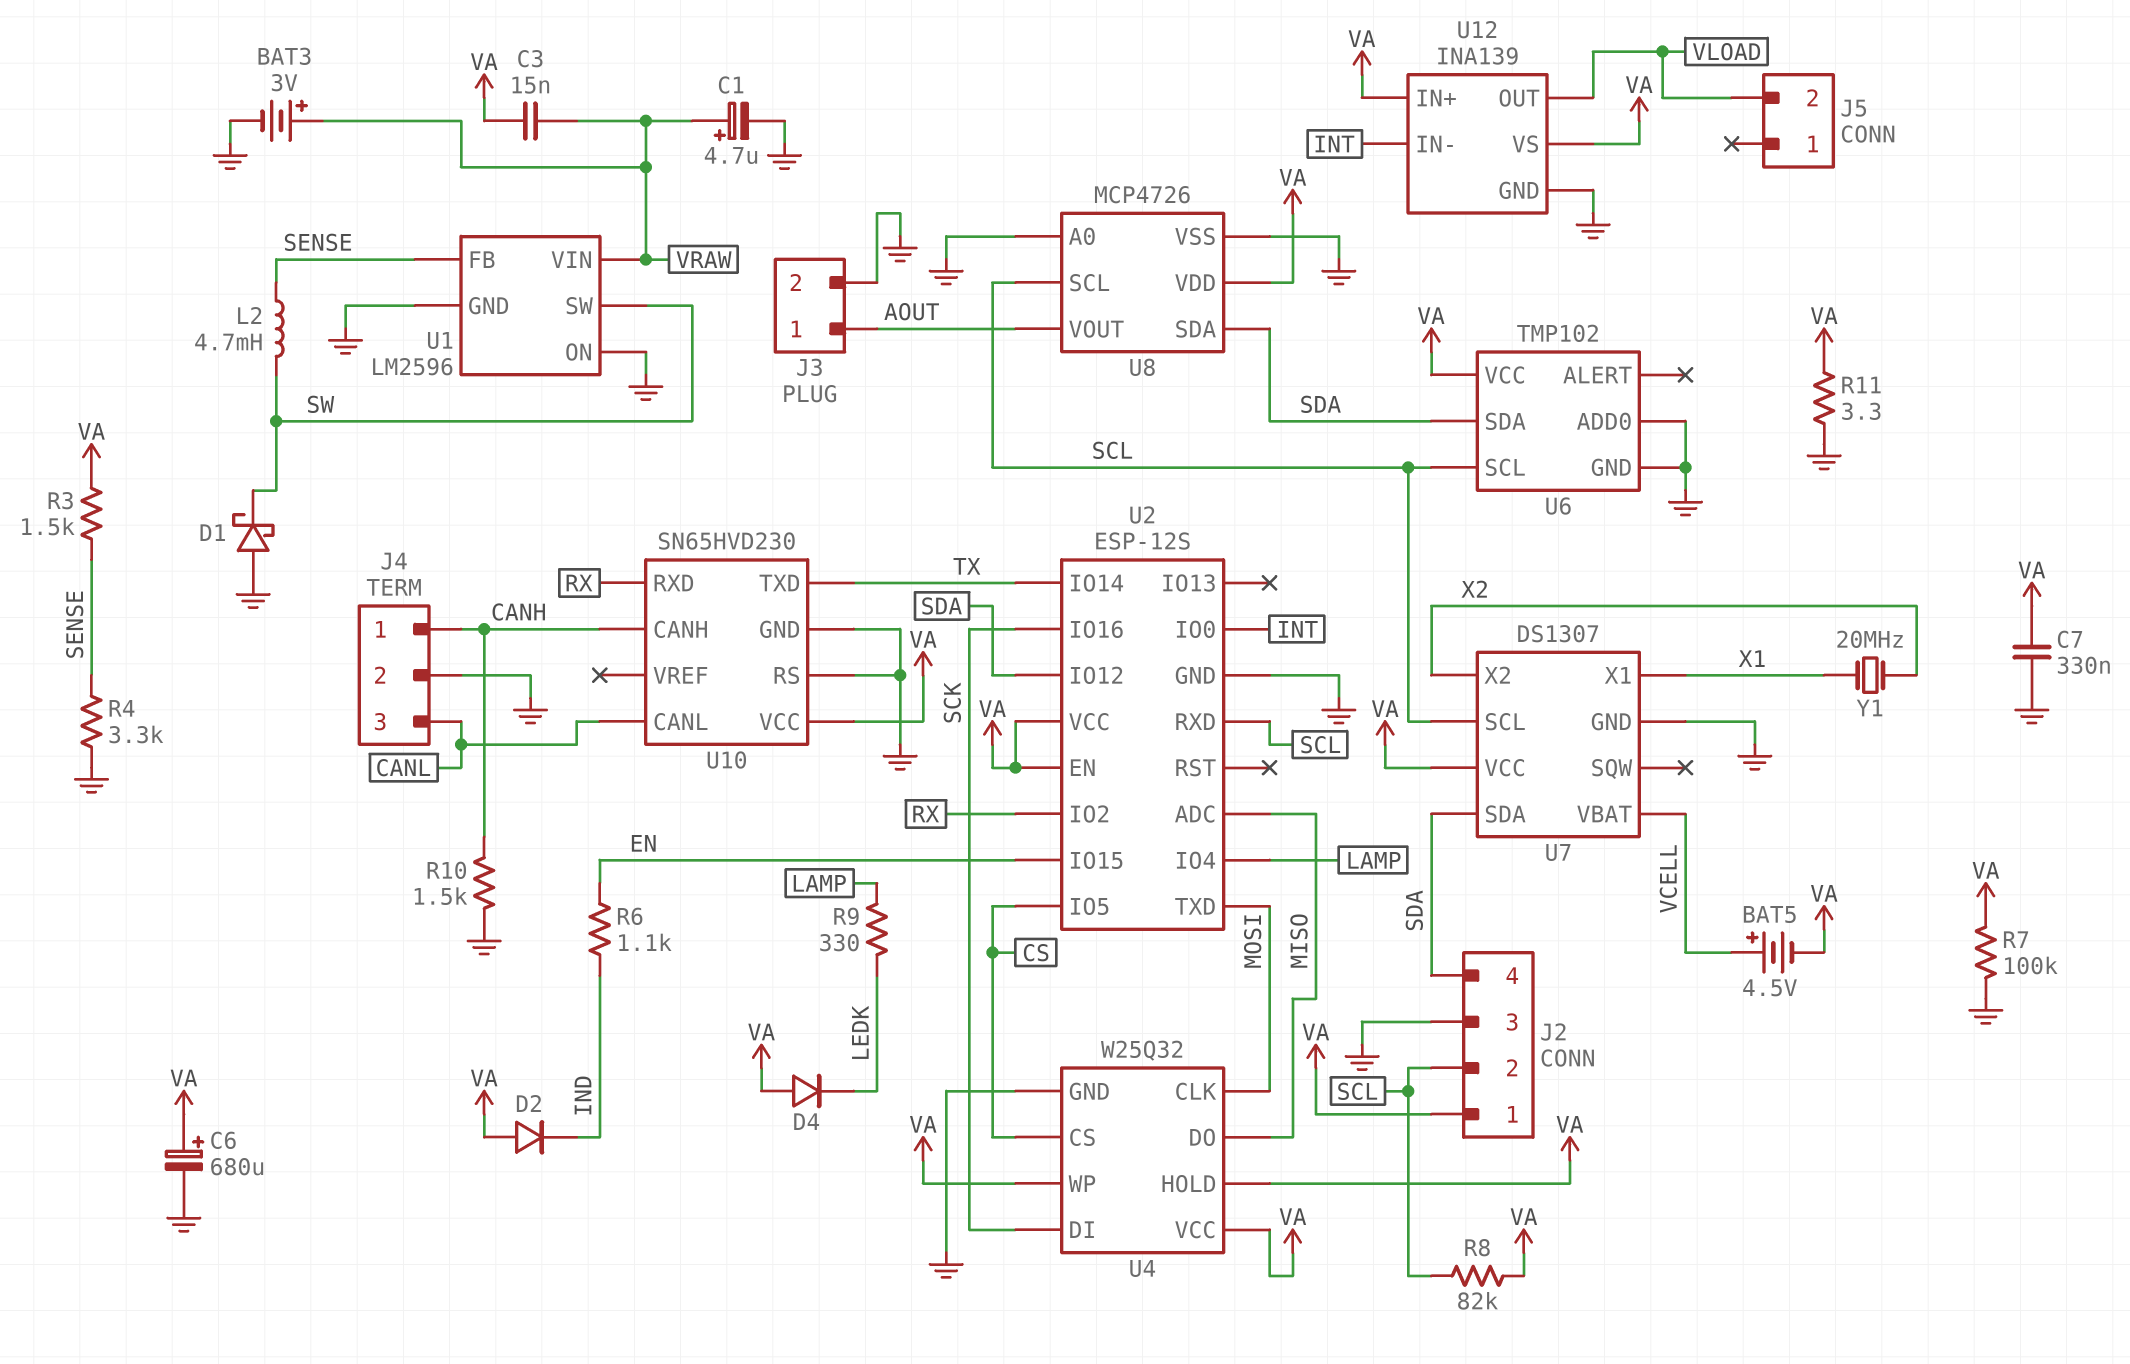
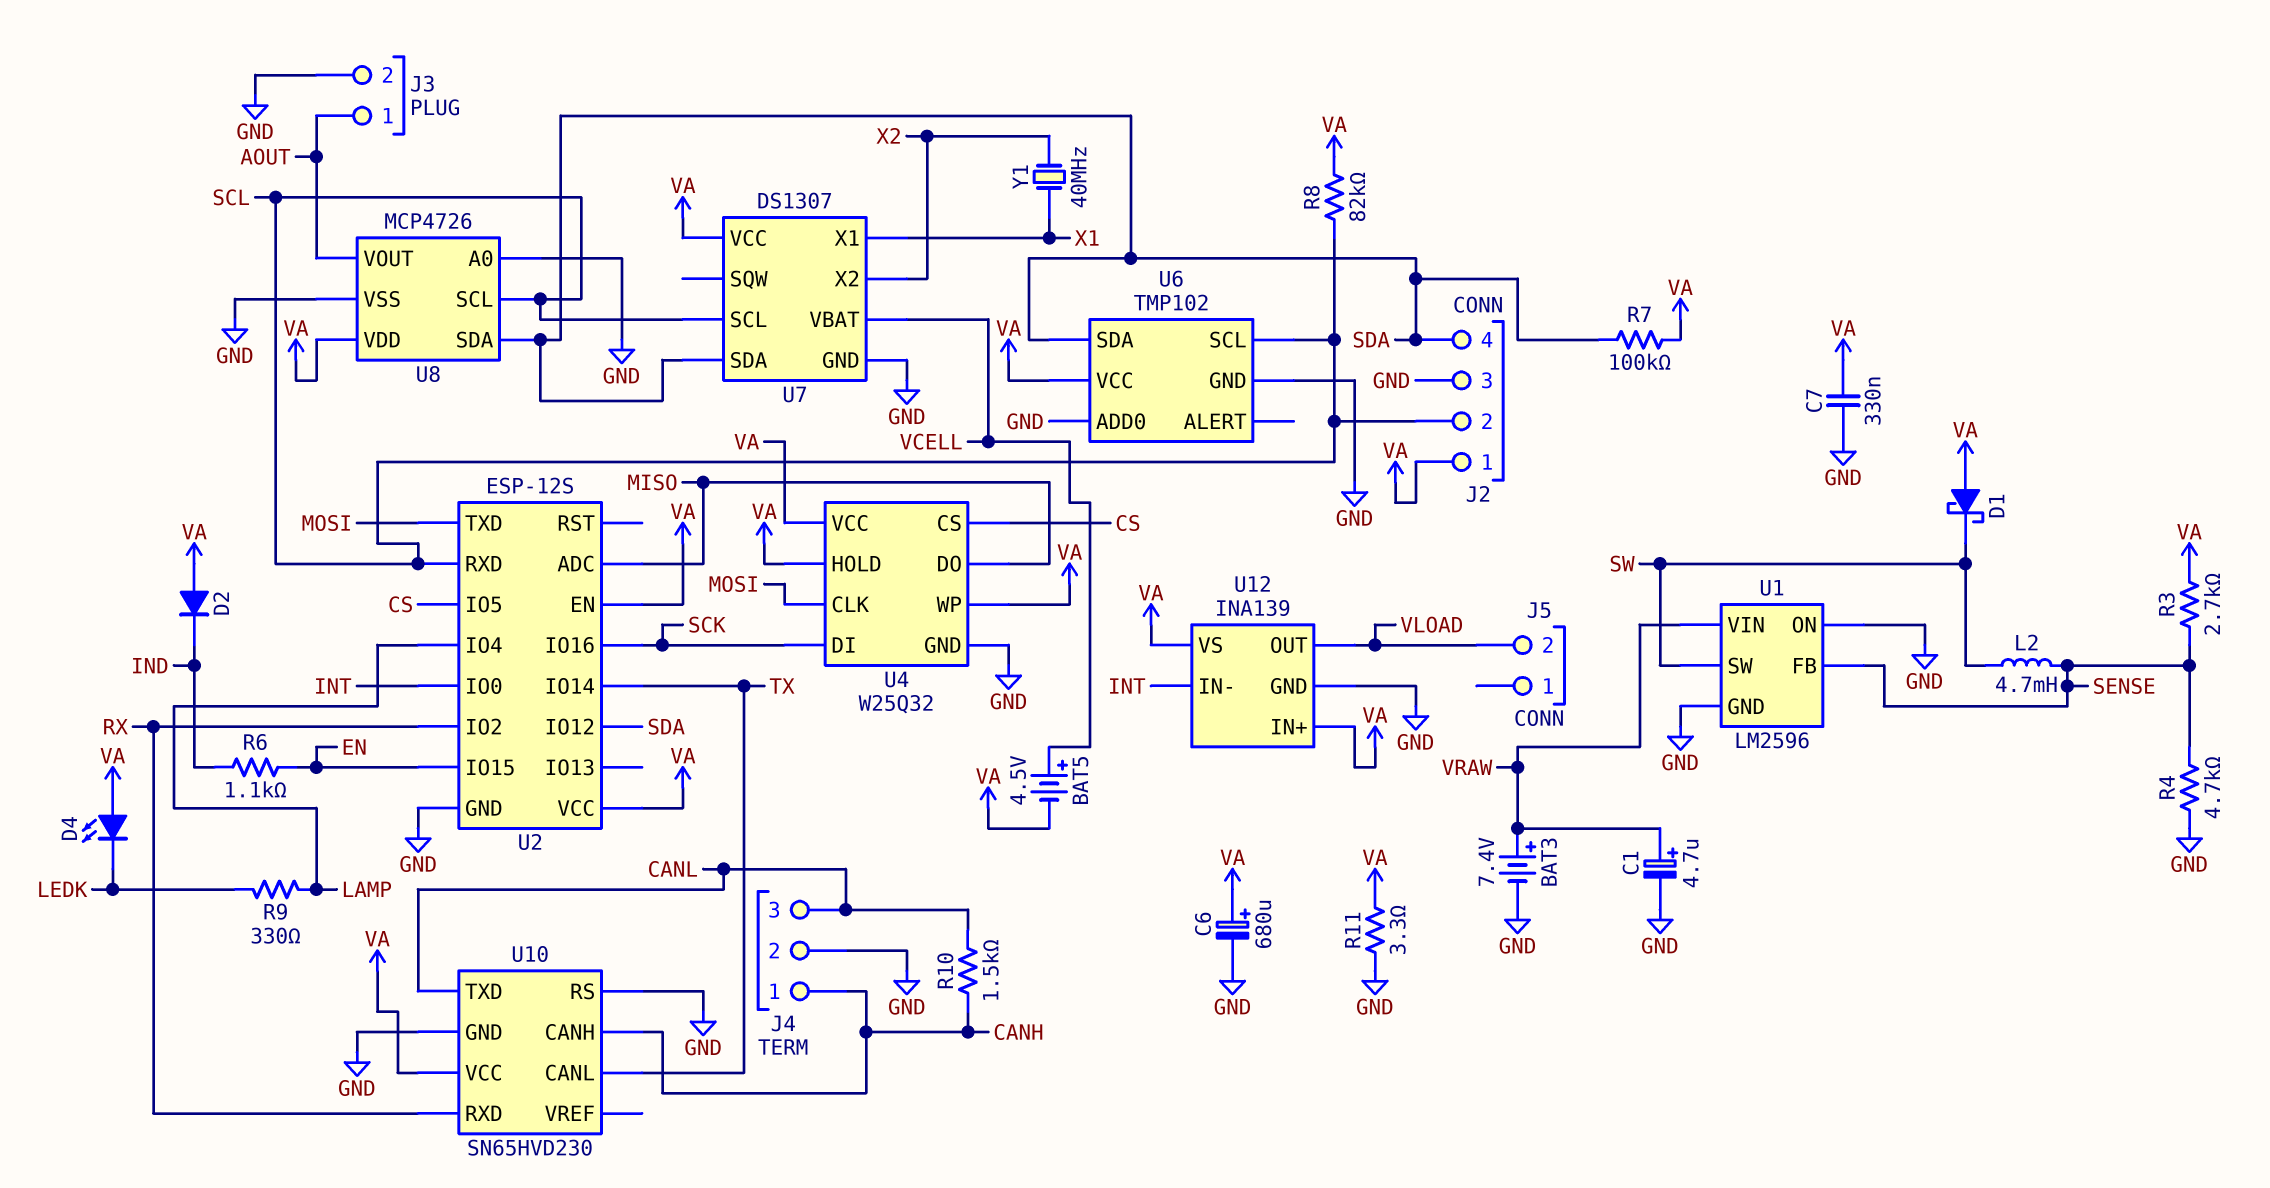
BAT3: 3V (plus VRAW, minus GND) -> 7.4V (plus VRAW, minus GND)
C3: 15nF (VA, VRAW) -> none
D1: schottky (A GND, K SW) -> schottky (A VA, K SW)
D4: diode (A VA, K LEDK) -> LED (A VA, K LEDK)
R3: 1.5k (SENSE, VA) -> 2.7k (SENSE, VA)
R4: 3.3k (GND, SENSE) -> 4.7k (GND, SENSE)
R7: 100k (GND, VA) -> 100k (SDA, VA)
R10: 1.5k (CANH, GND) -> 1.5k (CANH, CANL)
U10 pin CANL: CANL -> TX
U10 pin TXD: TX -> CANL
Y1: 20MHz (X1, X2) -> 40MHz (X1, X2)

